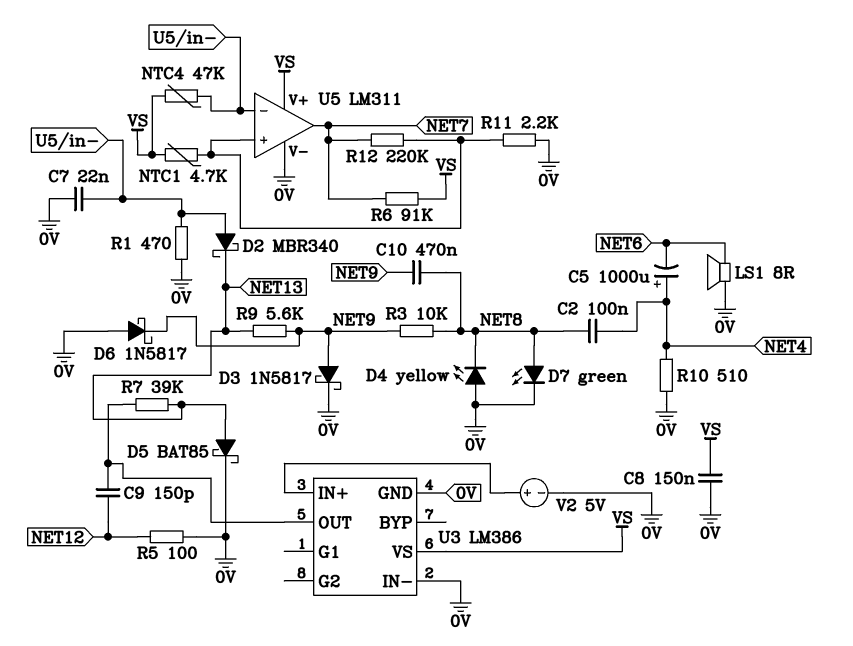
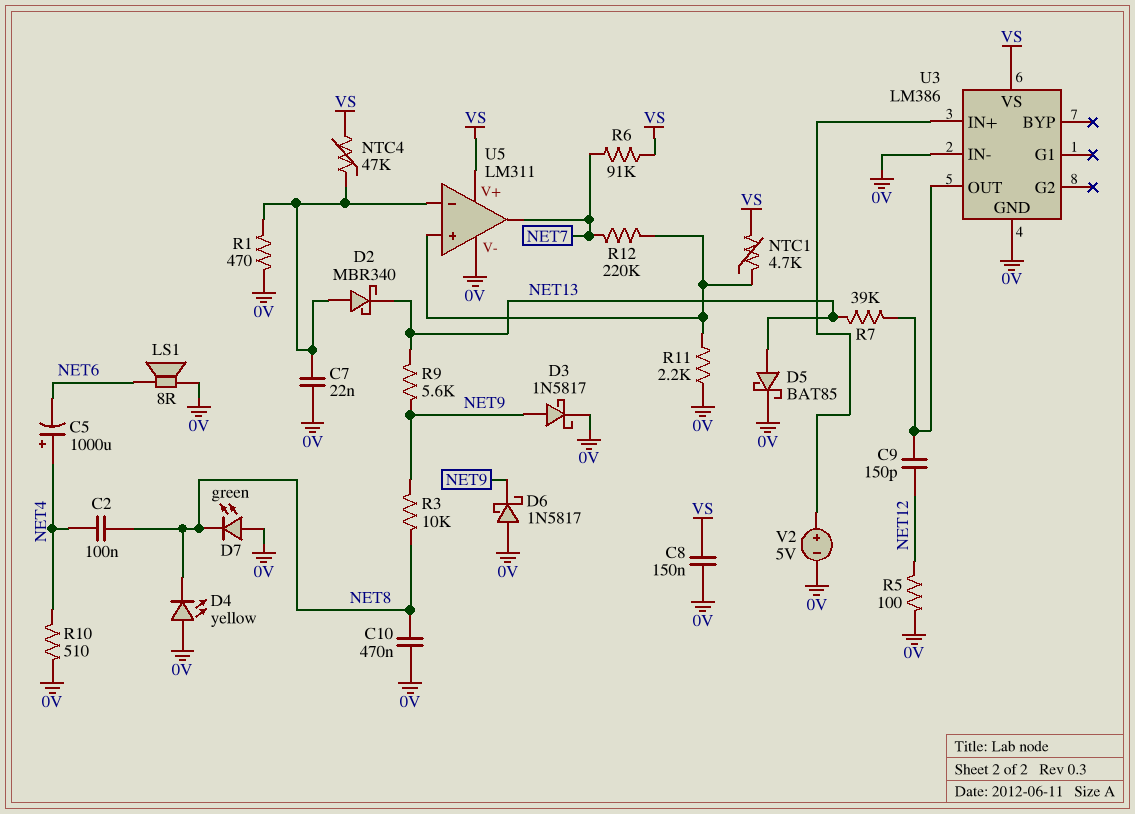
C10: 470nF (NET8, NET9) -> 470nF (0V, NET8)
D7: LED green (A NET8, K 0V) -> LED green (A 0V, K NET8)

